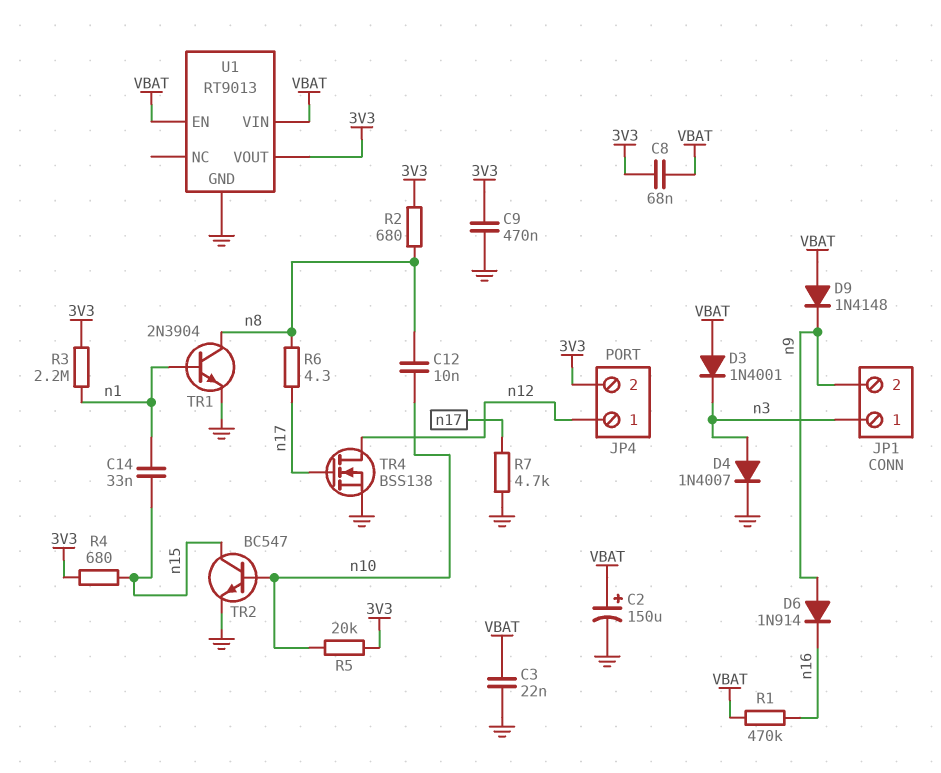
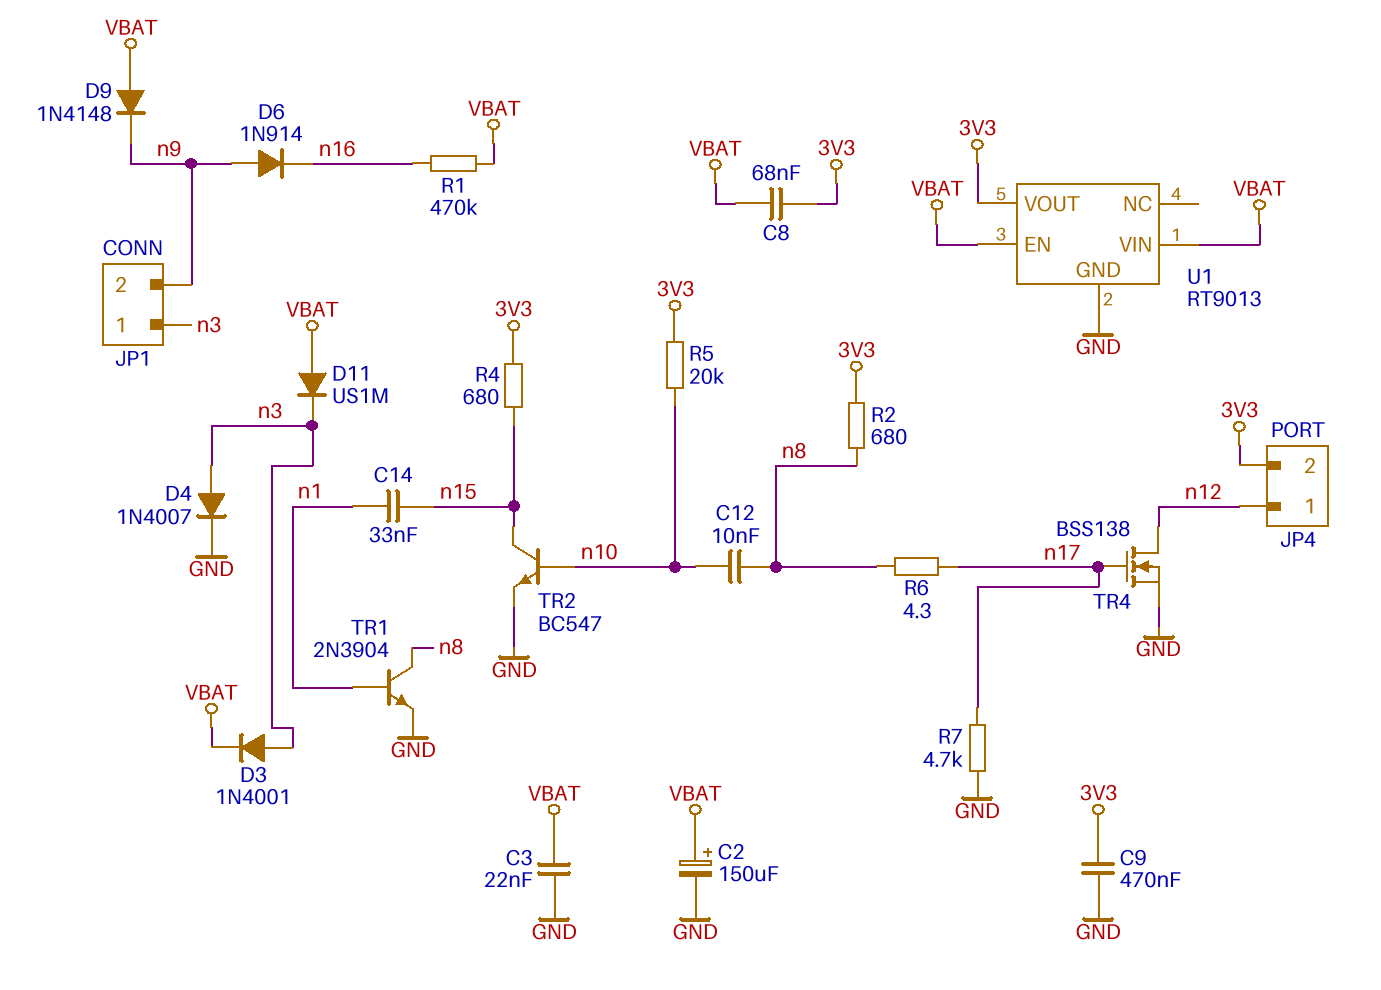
D3: diode 1N4001 (A VBAT, K n3) -> diode 1N4001 (A n3, K VBAT)
D11: none -> diode US1M (A VBAT, K n3)
R3: 2.2M (3V3, n1) -> none

